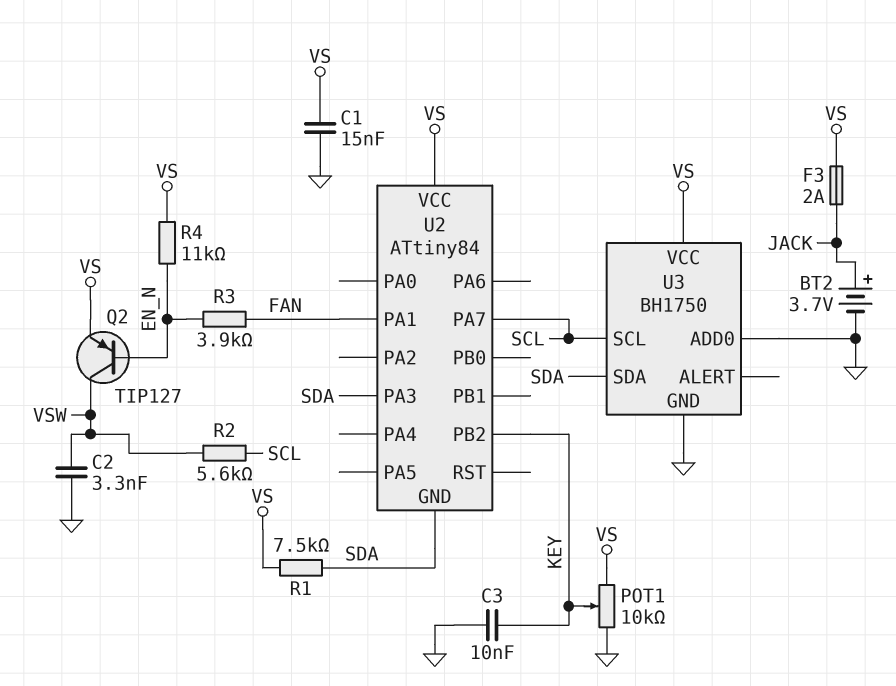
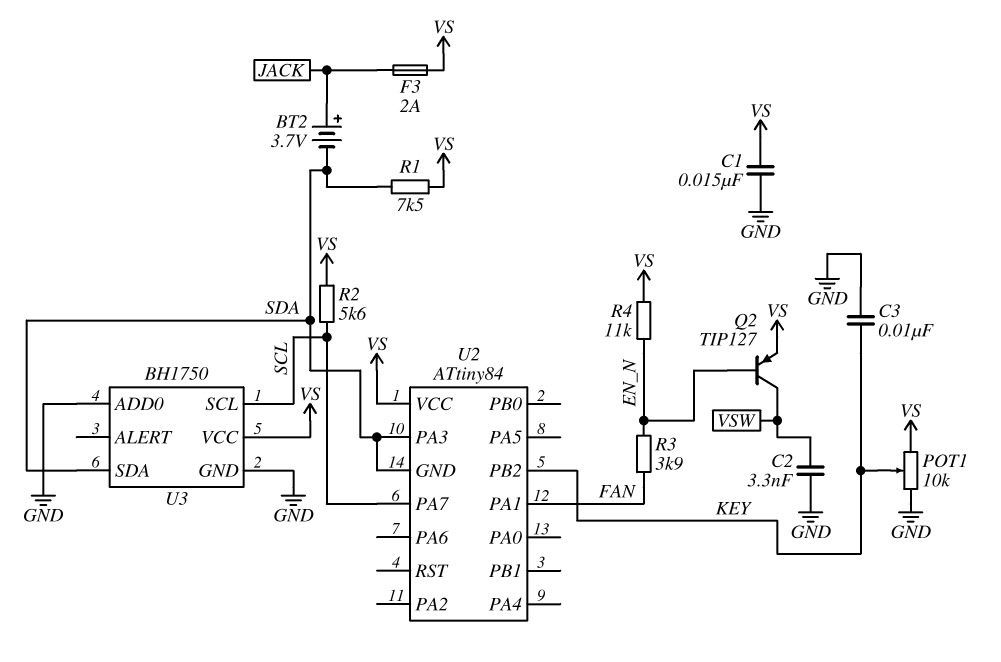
BT2: 3.7V (plus JACK, minus GND) -> 3.7V (plus JACK, minus SDA)
R2: 5.6k (SCL, VSW) -> 5.6k (SCL, VS)

